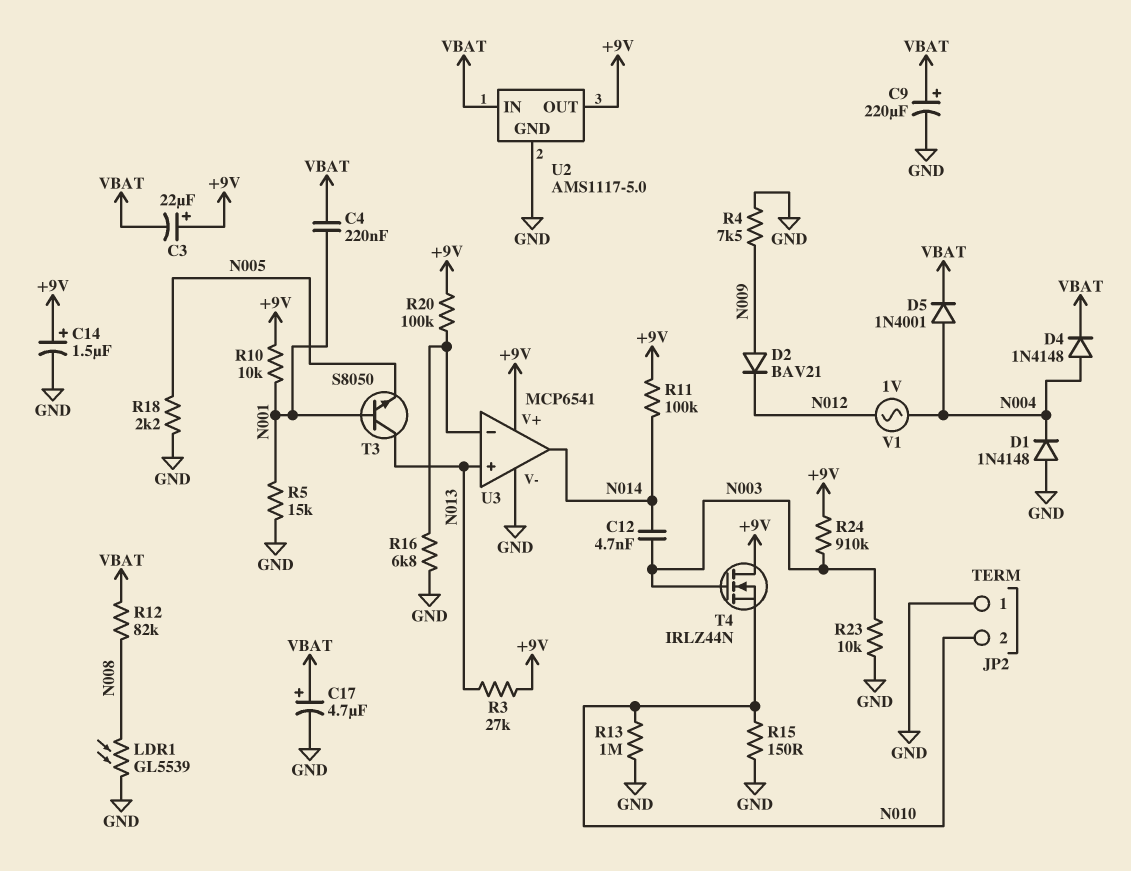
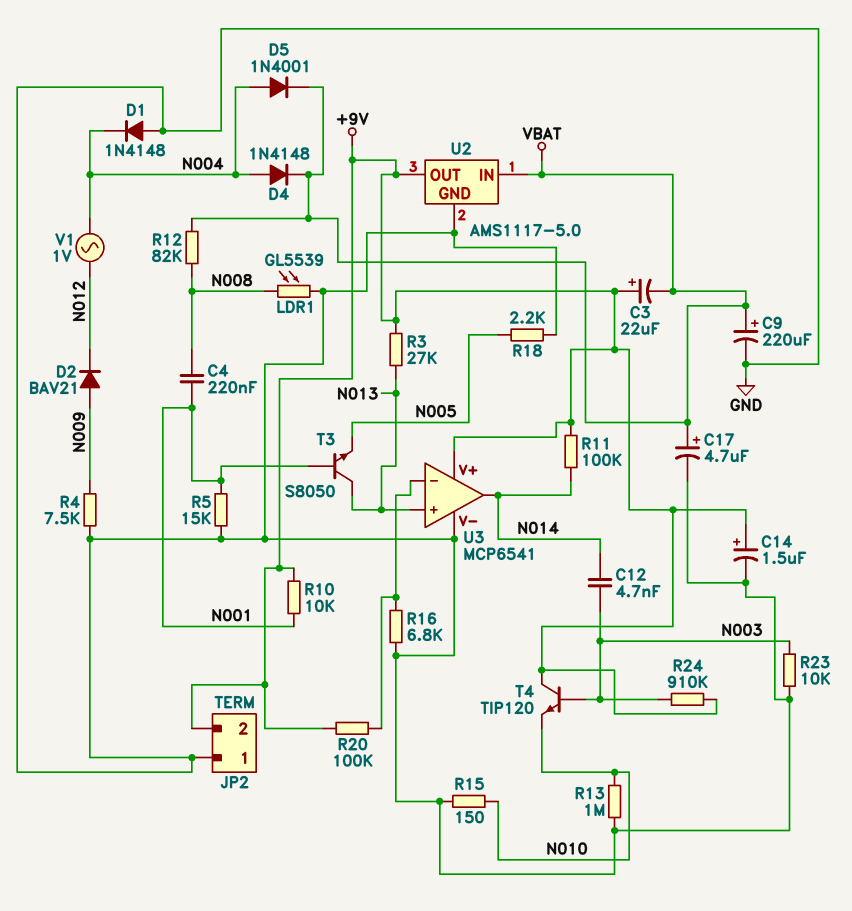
C4: 220nF (N001, VBAT) -> 220nF (N001, N008)
JP2 pin 2: N010 -> +9V
T4: NMOS IRLZ44N (G N003, D +9V, S N010) -> NPN TIP120 (B N003, C +9V, E N010)

